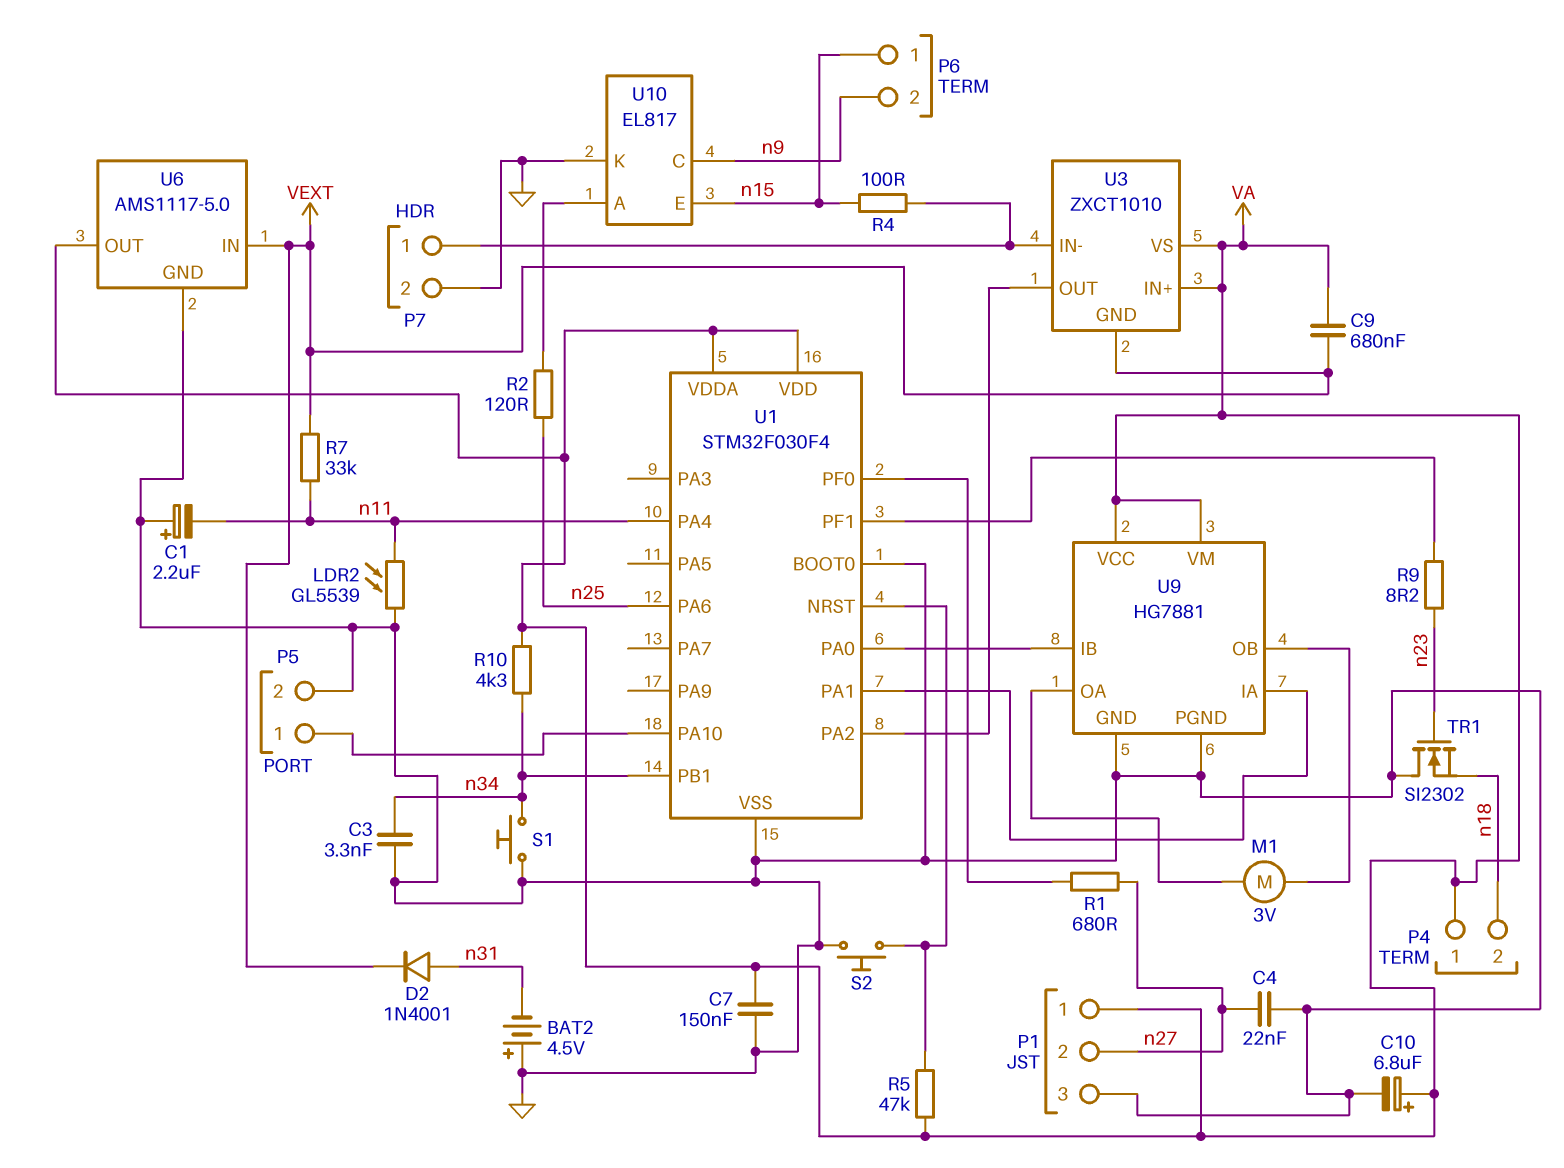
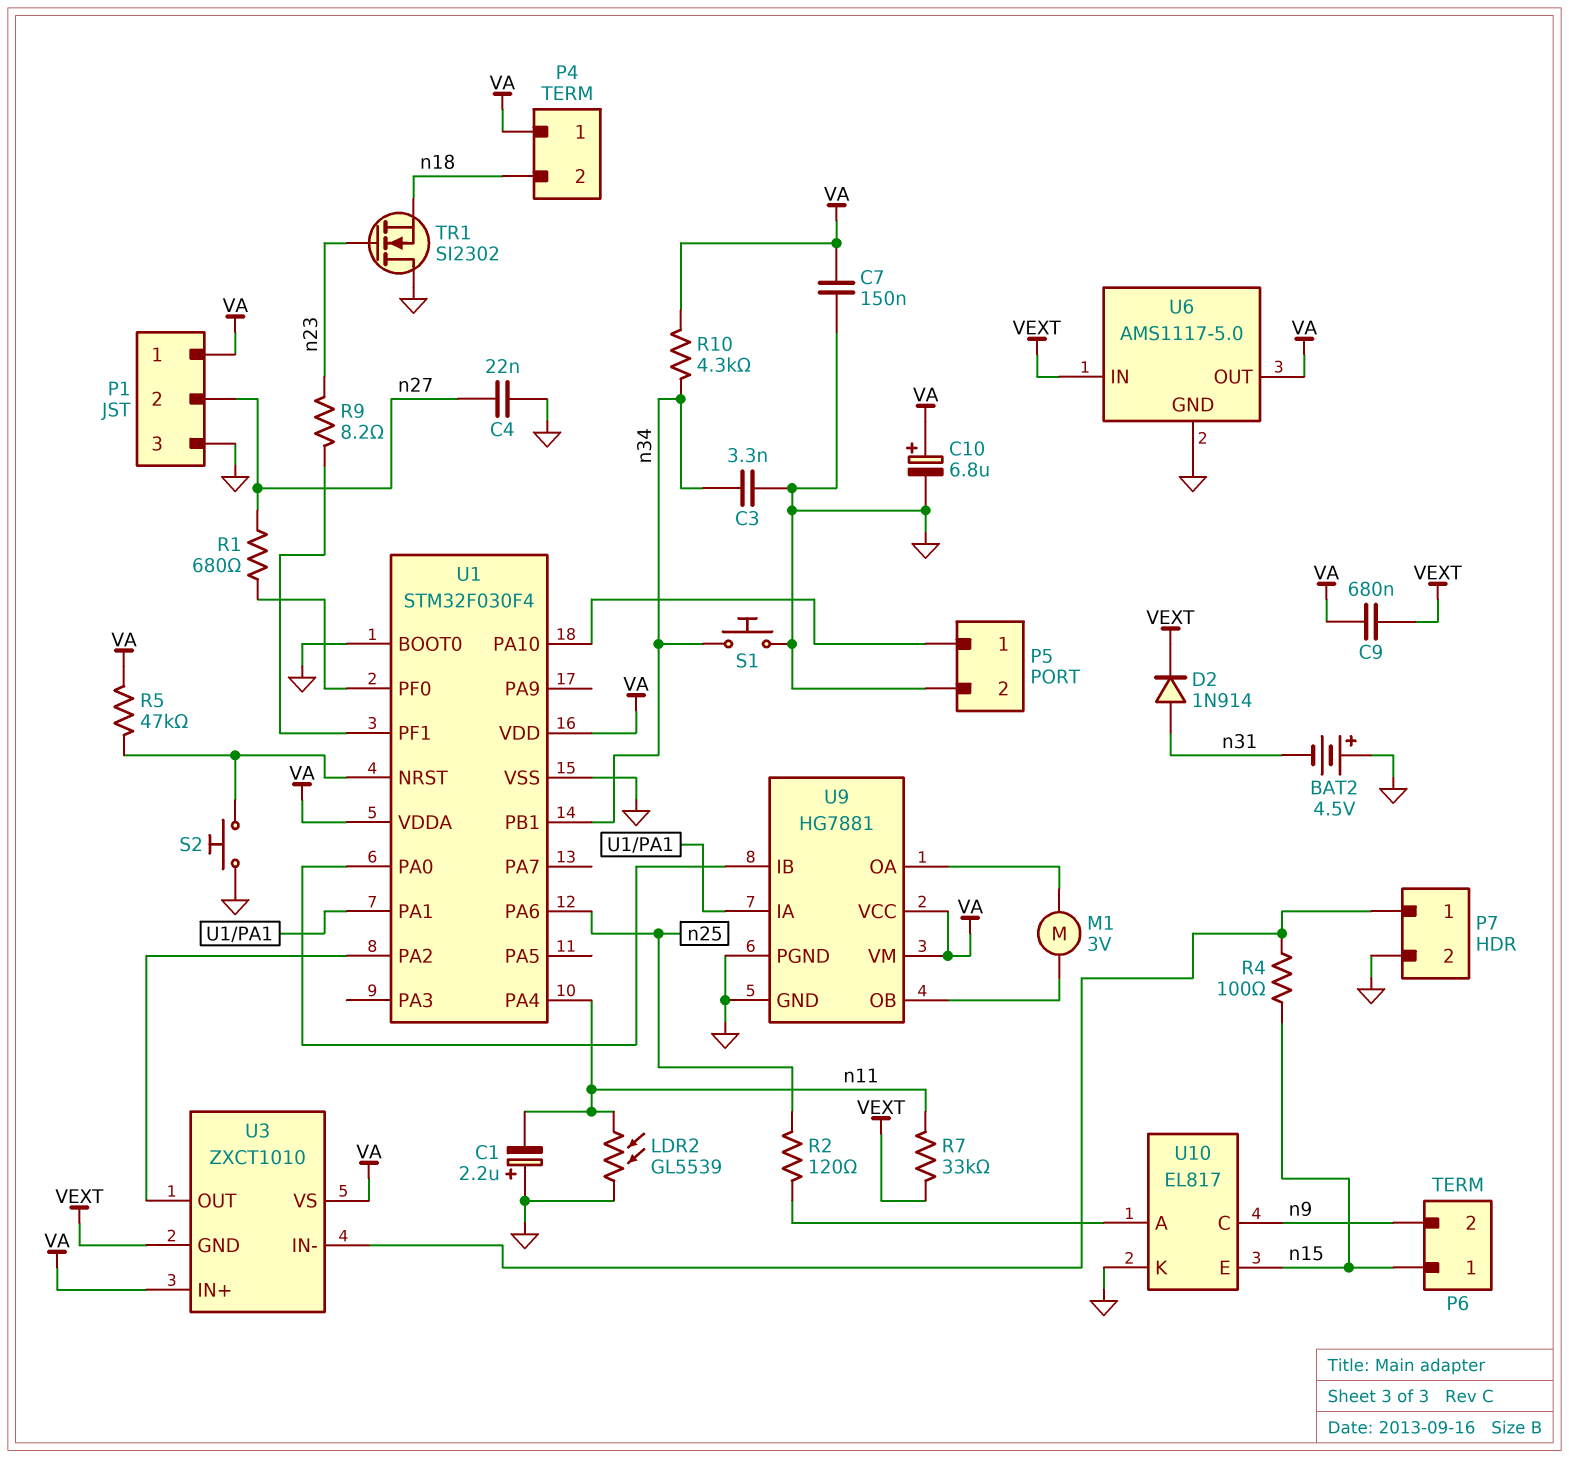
D2: diode 1N4001 (A n31, K VEXT) -> diode 1N914 (A n31, K VEXT)

